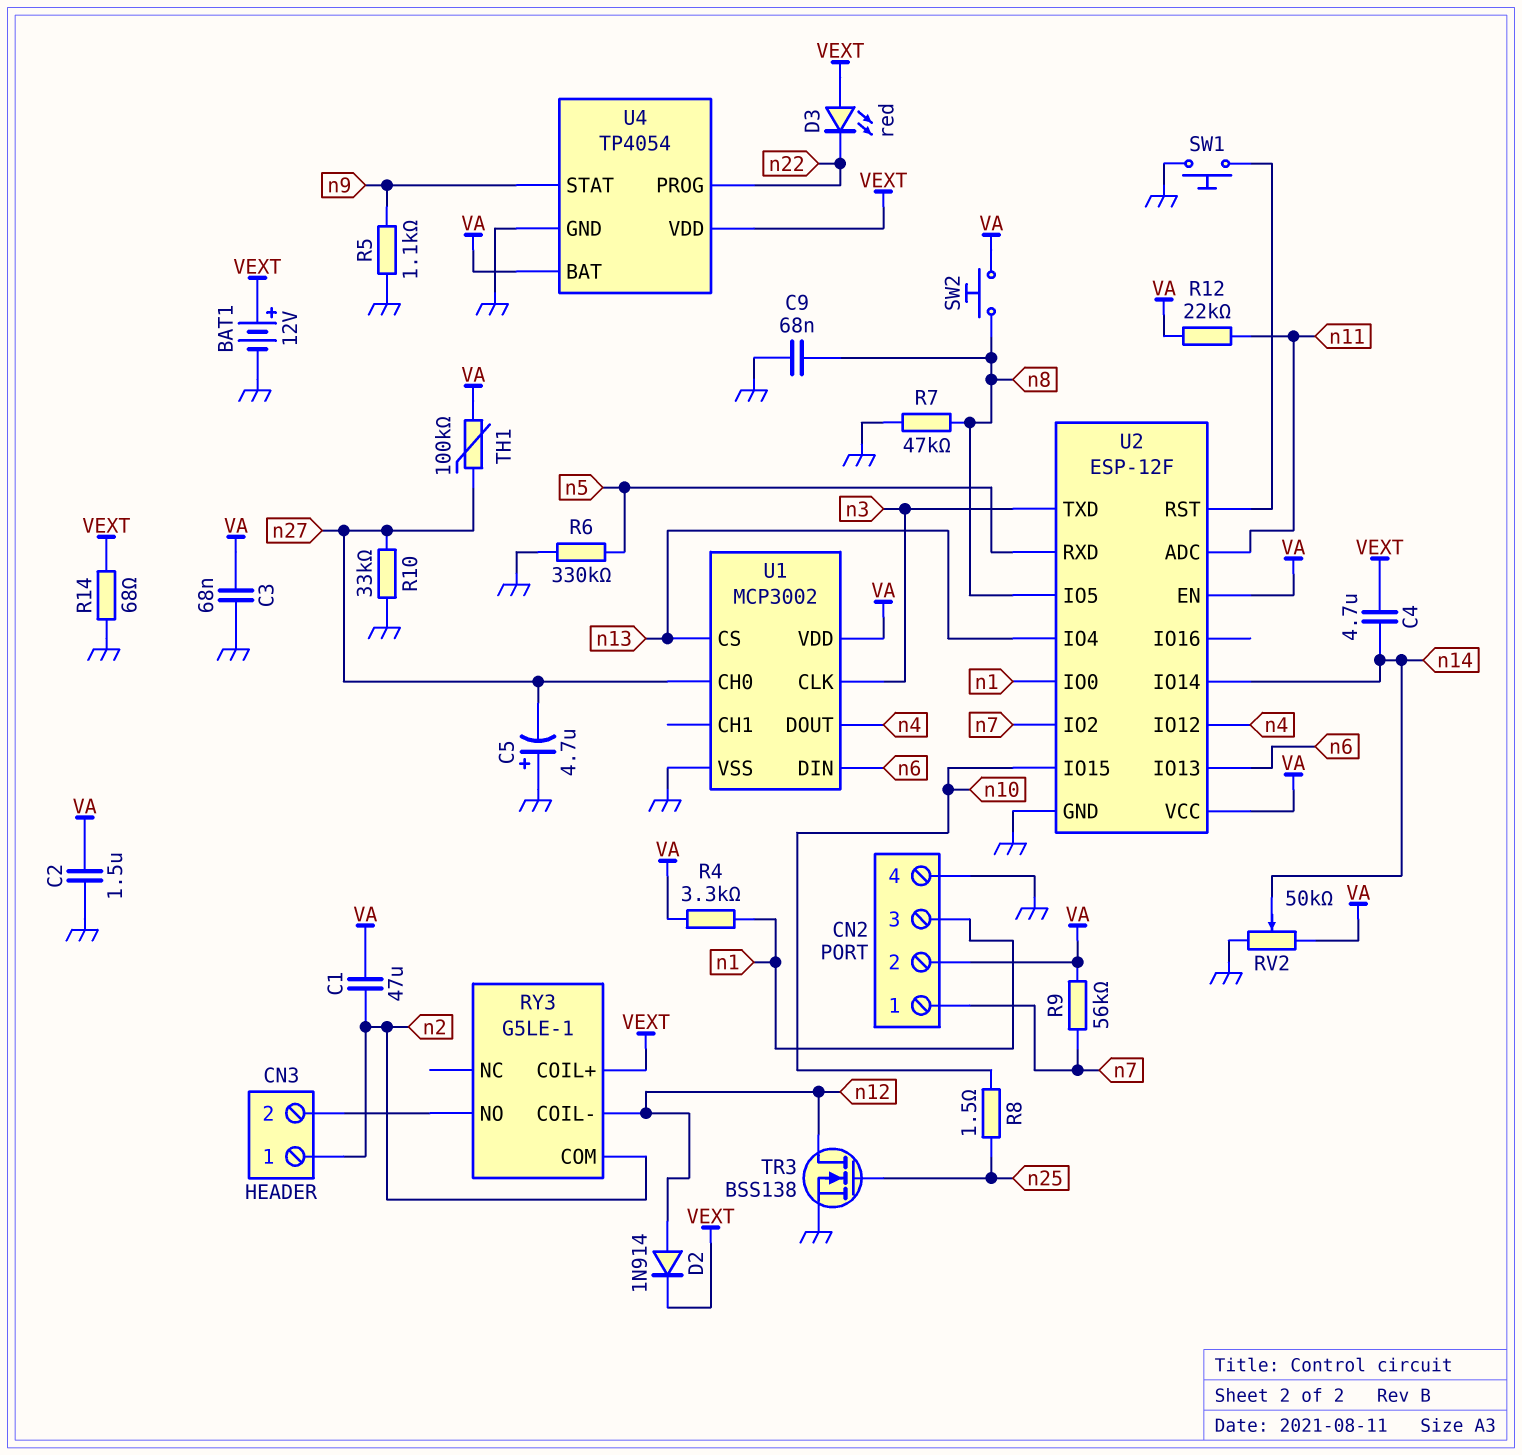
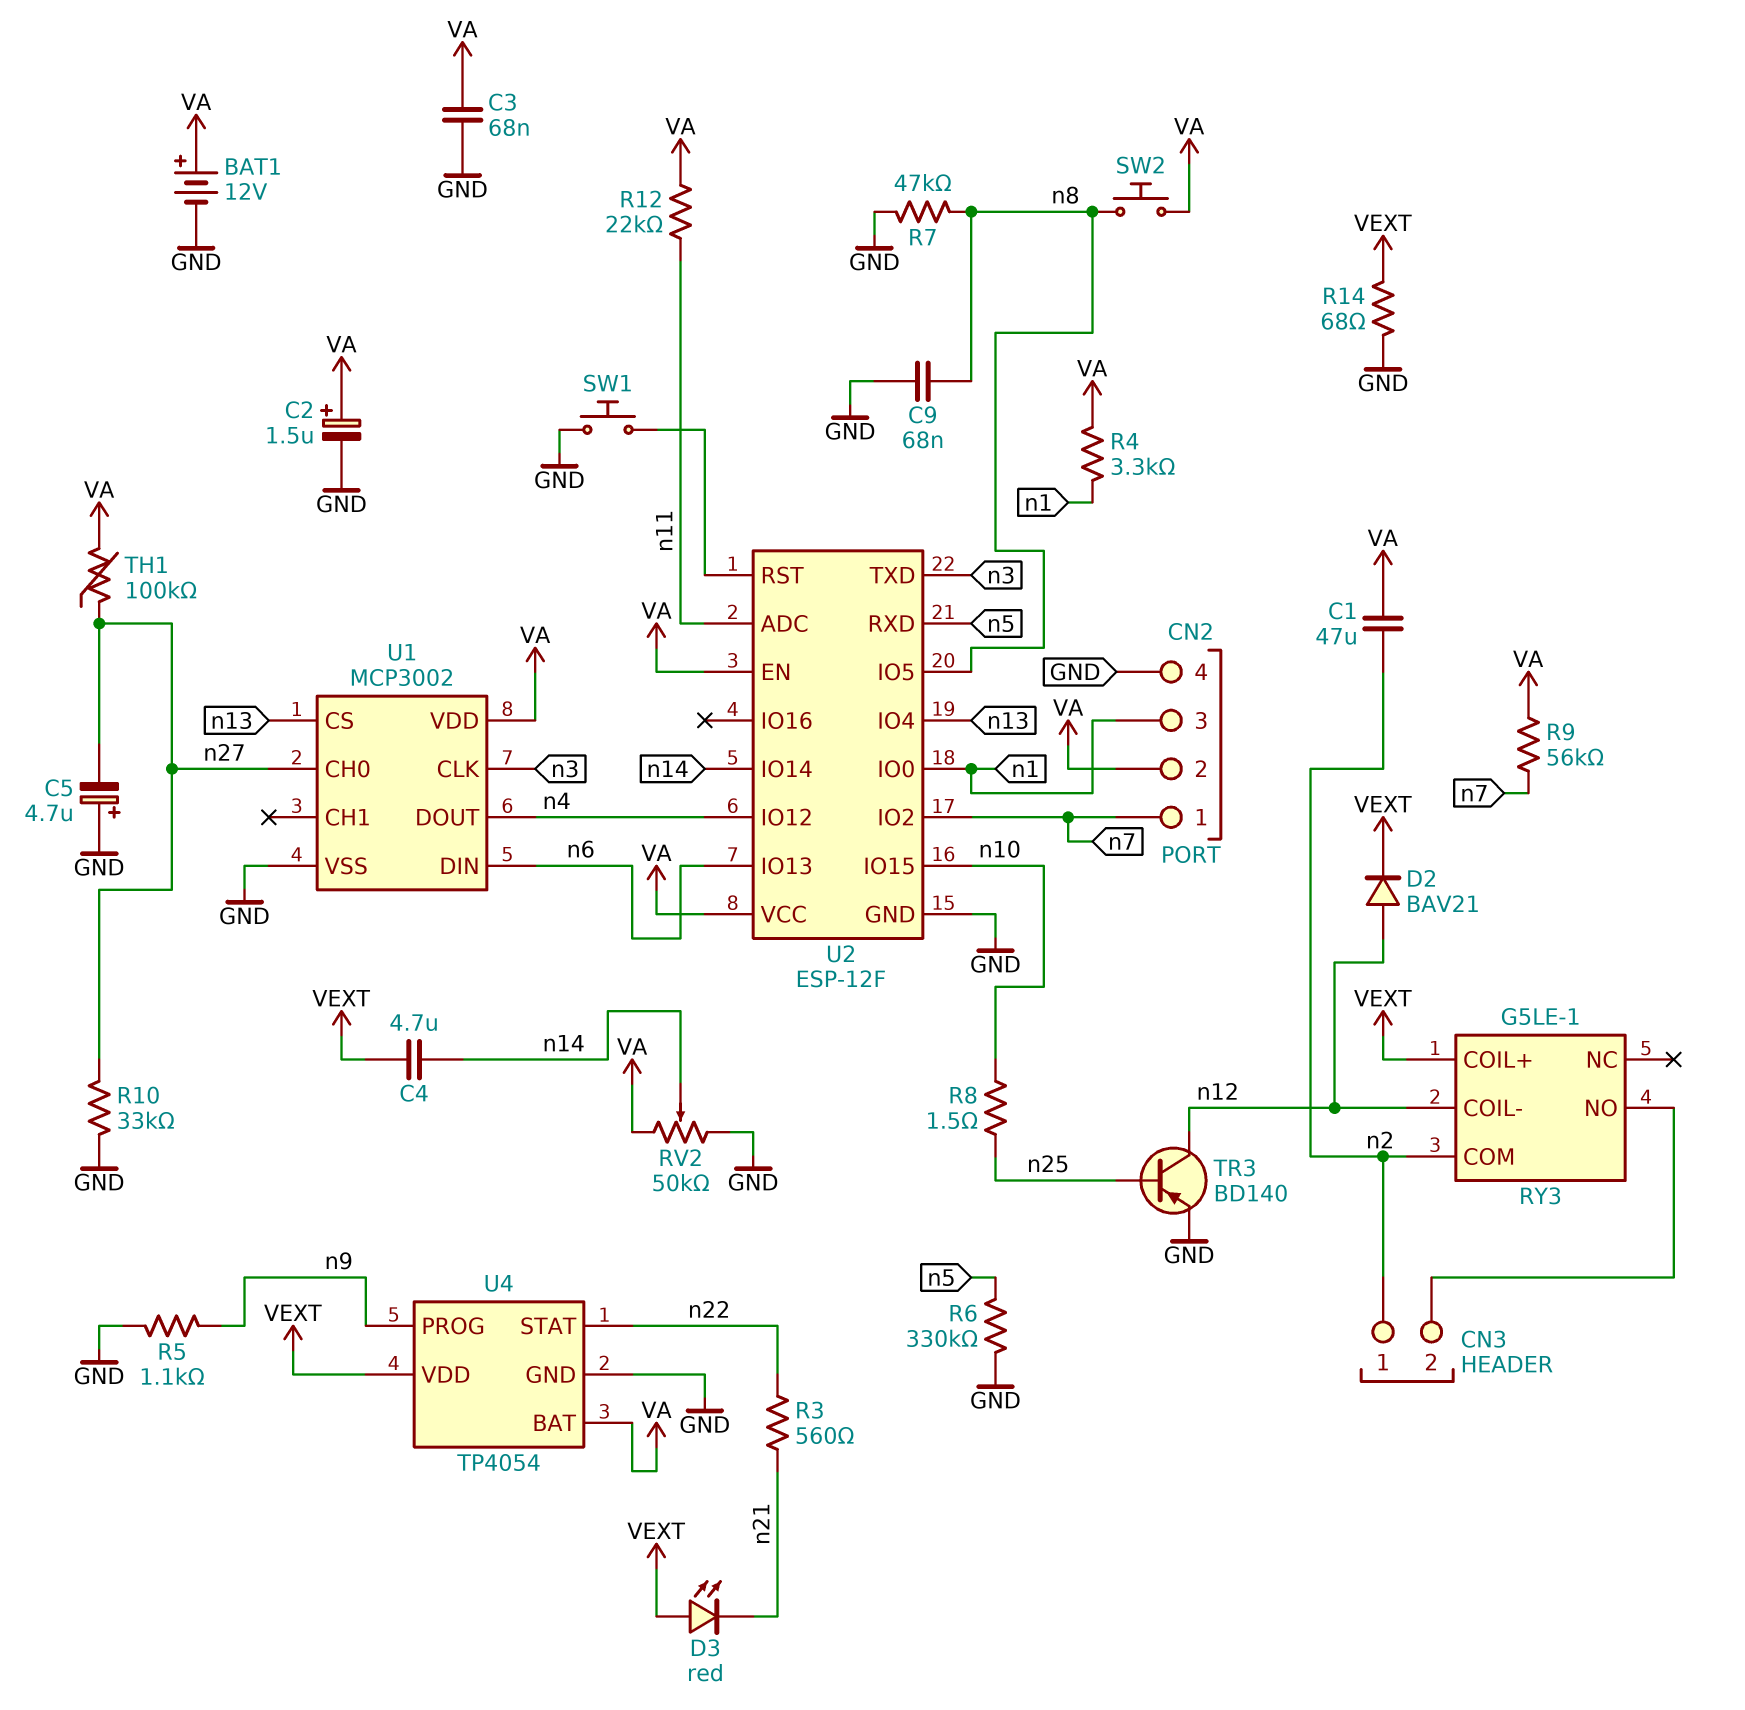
BAT1: 12V (plus VEXT, minus GND) -> 12V (plus VA, minus GND)
C2: 1.5uF (GND, VA) -> 1.5uF (plus VA, minus GND)
D2: diode 1N914 (A n12, K VEXT) -> diode BAV21 (A n12, K VEXT)
D3: LED red (A VEXT, K n22) -> LED red (A VEXT, K n21)
R3: none -> 560 (n21, n22)
TR3: NMOS BSS138 (G n25, D n12, S GND) -> PNP BD140 (B n25, C n12, E GND)
U4 pin PROG: n22 -> n9
U4 pin STAT: n9 -> n22

